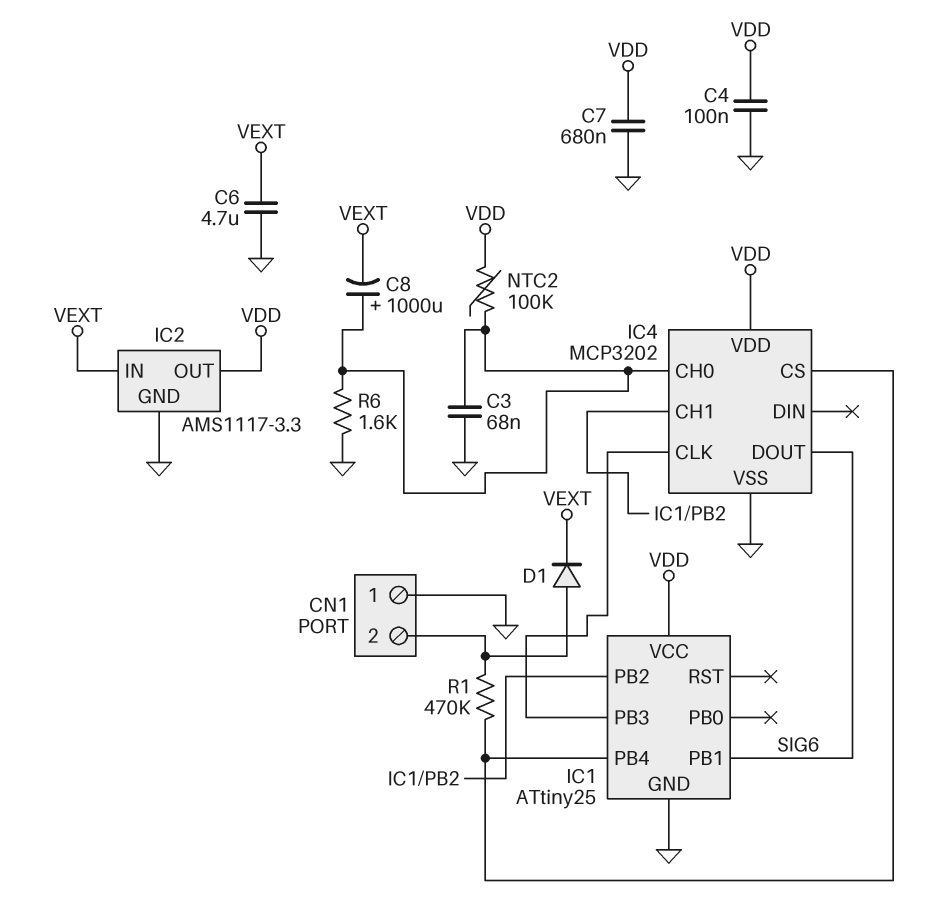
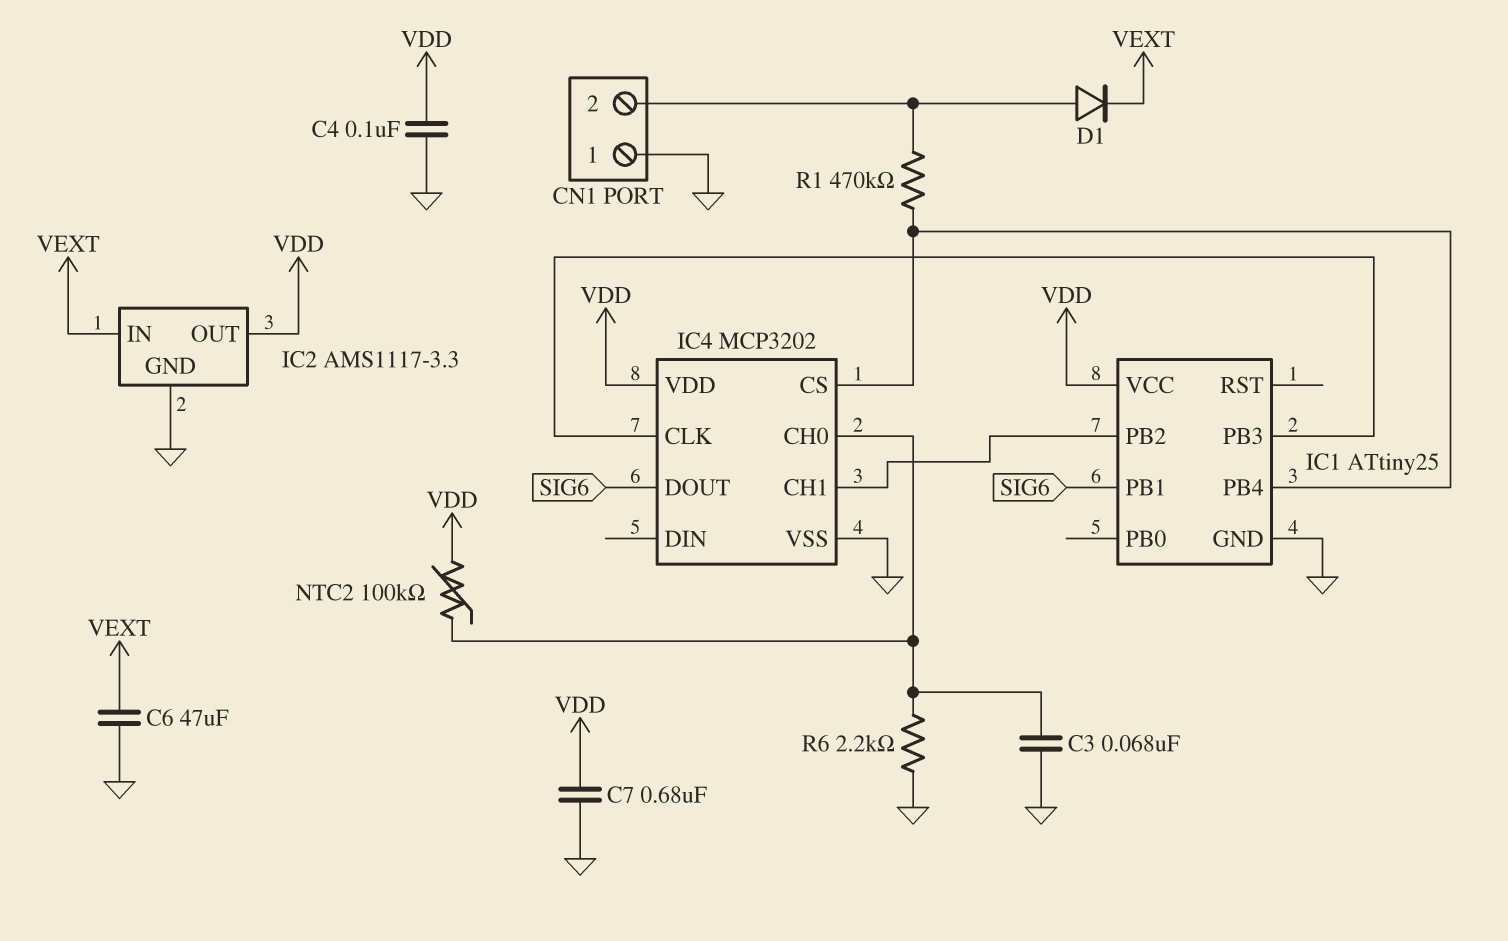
C6: 4.7uF (GND, VEXT) -> 47uF (GND, VEXT)
C8: 1000uF (plus IC4/CH0, minus VEXT) -> none
R6: 1.6k (GND, IC4/CH0) -> 2.2k (GND, IC4/CH0)

